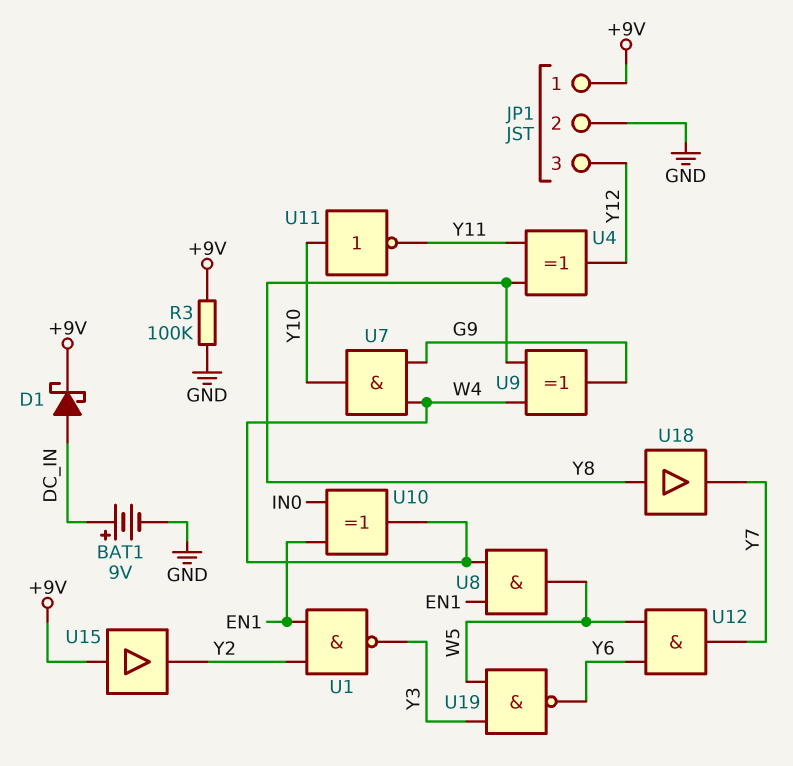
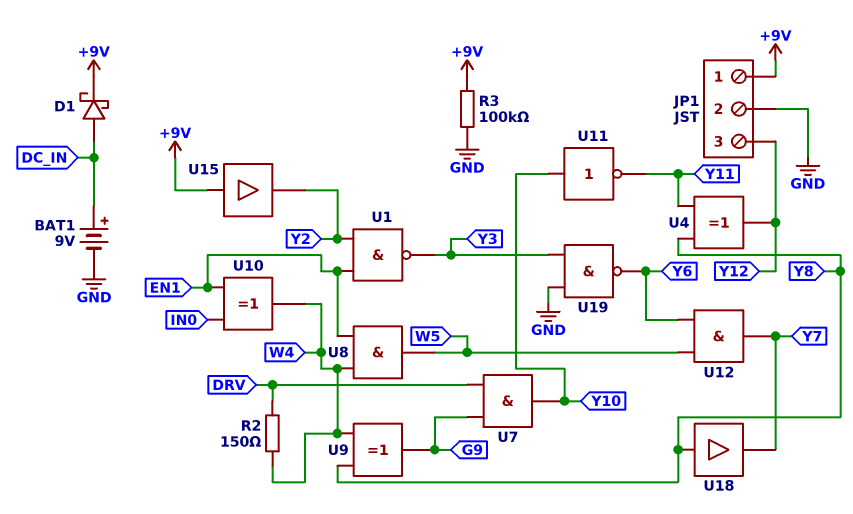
R2: none -> 150 (DRV, W4)
U7: AND (in G9, in W4, out Y10) -> AND (in DRV, in G9, out Y10)
U19: NAND (in W5, in Y3, out Y6) -> NAND (in GND, in Y3, out Y6)

